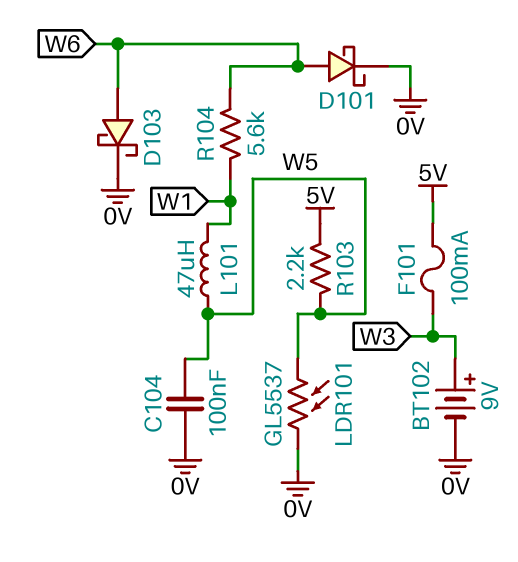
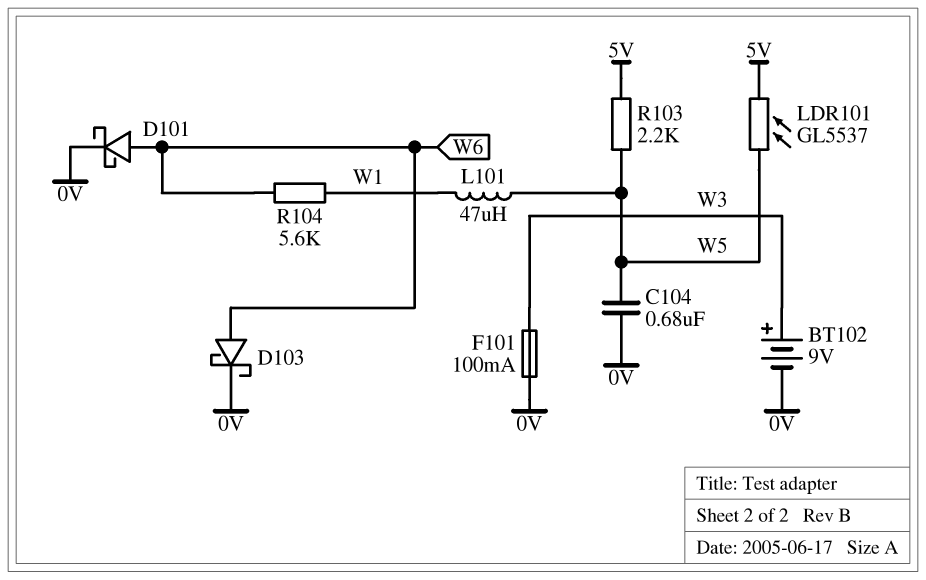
C104: 100nF (0V, W5) -> 680nF (0V, W5)
F101: 100mA (5V, W3) -> 100mA (0V, W3)
LDR101: GL5537 (0V, W5) -> GL5537 (5V, W5)

